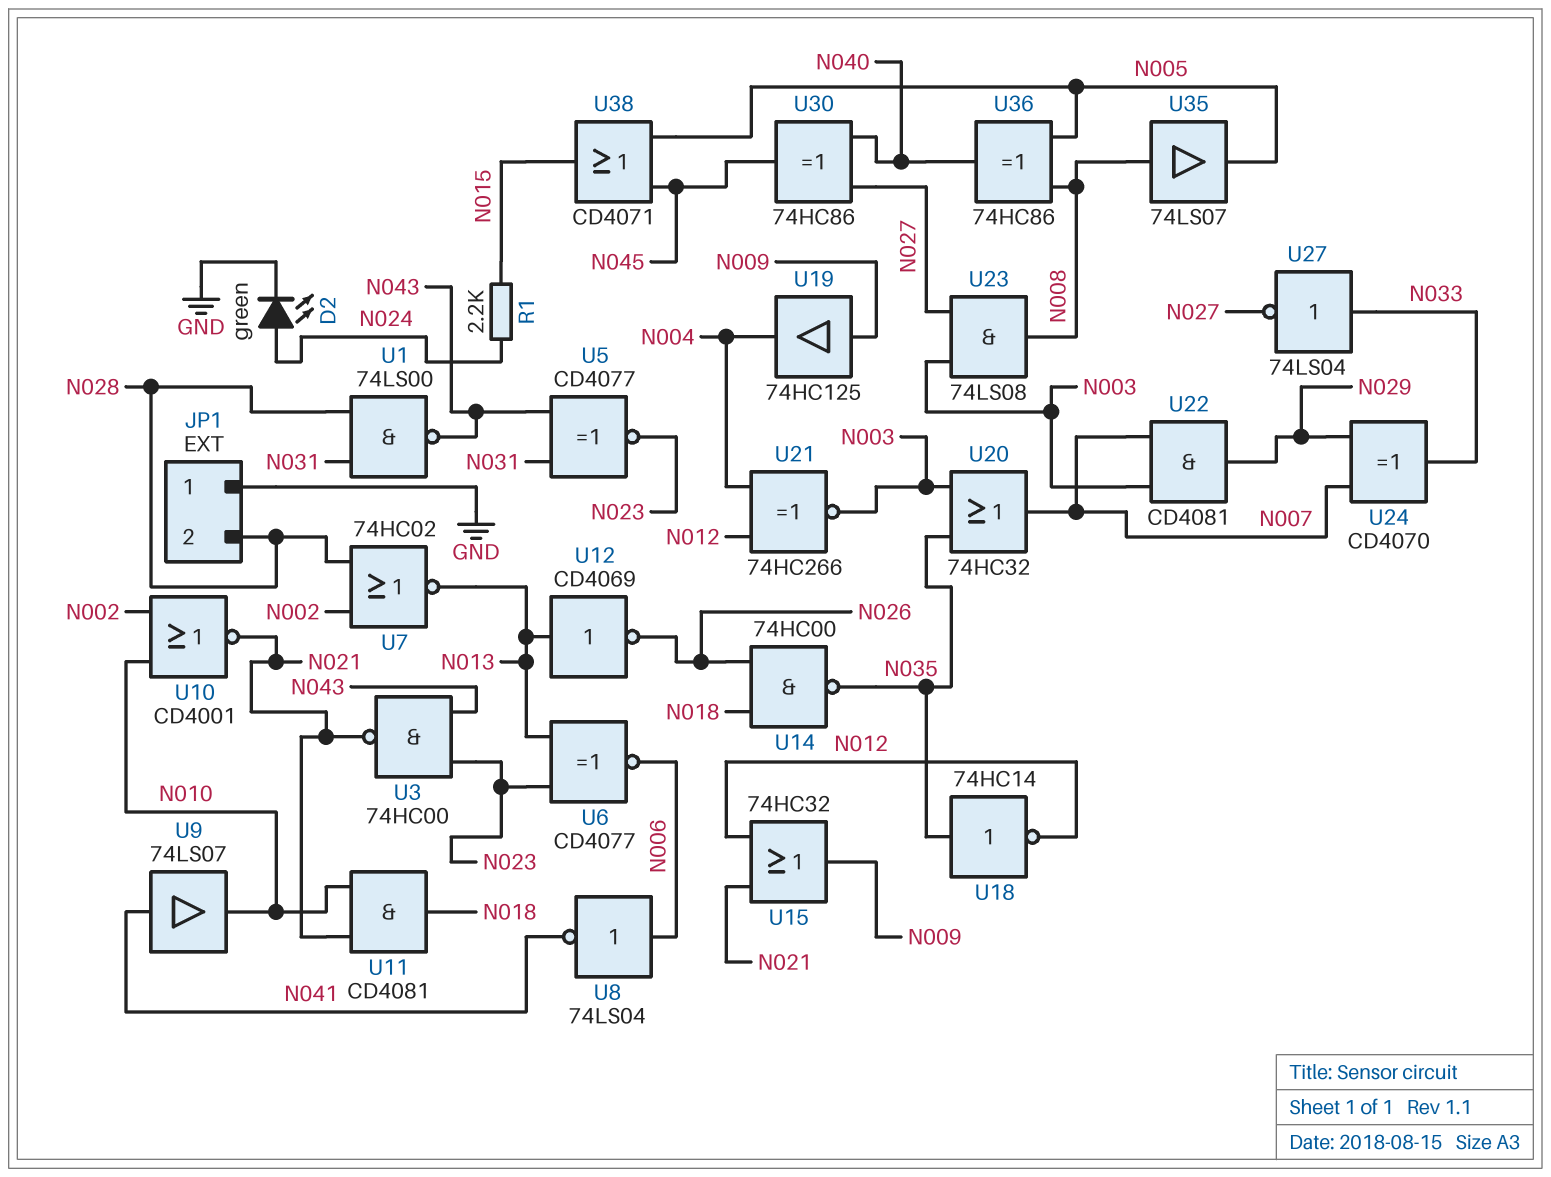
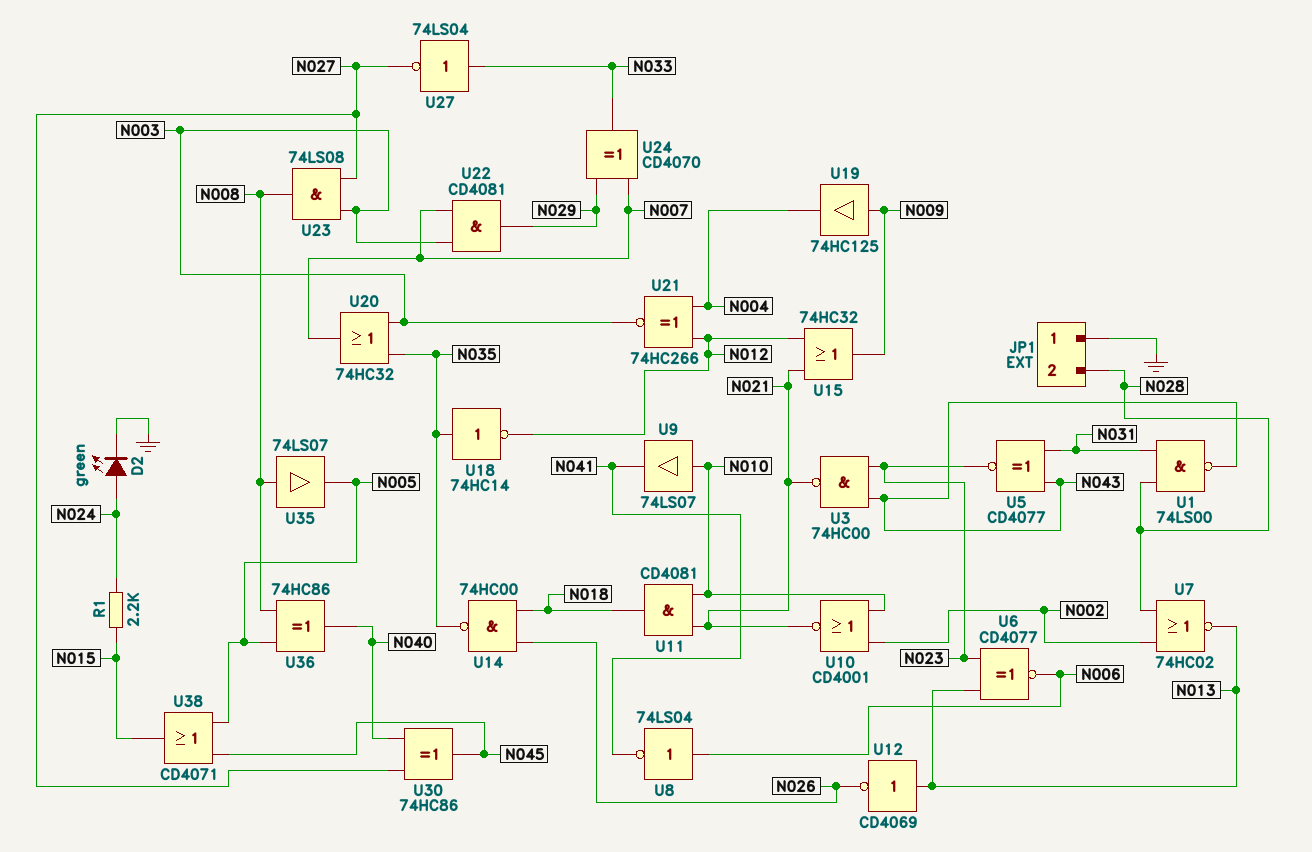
U9: buffer 74LS07 (in N041, out N010) -> buffer 74LS07 (in N010, out N041)

